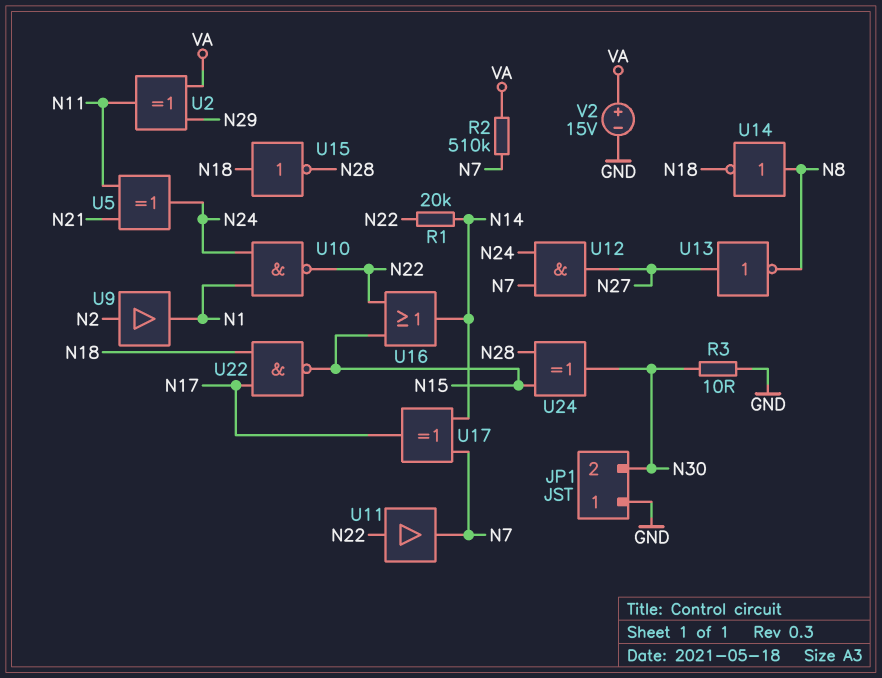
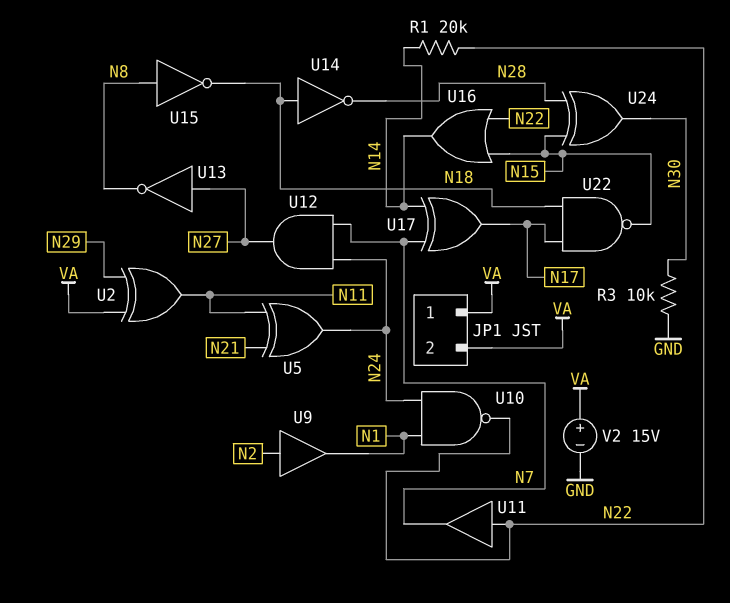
JP1 pin 1: GND -> VA
JP1 pin 2: N30 -> VA
R2: 510k (N7, VA) -> none
R3: 10 (GND, N30) -> 10k (GND, N30)
U14: NOT (in N8, out N18) -> NOT (in N18, out N28)
U15: NOT (in N18, out N28) -> NOT (in N8, out N18)

